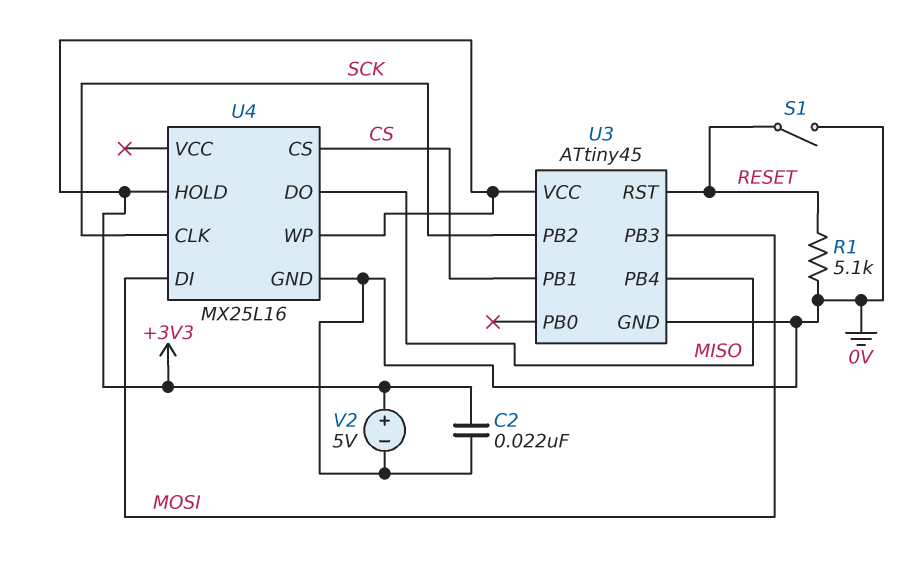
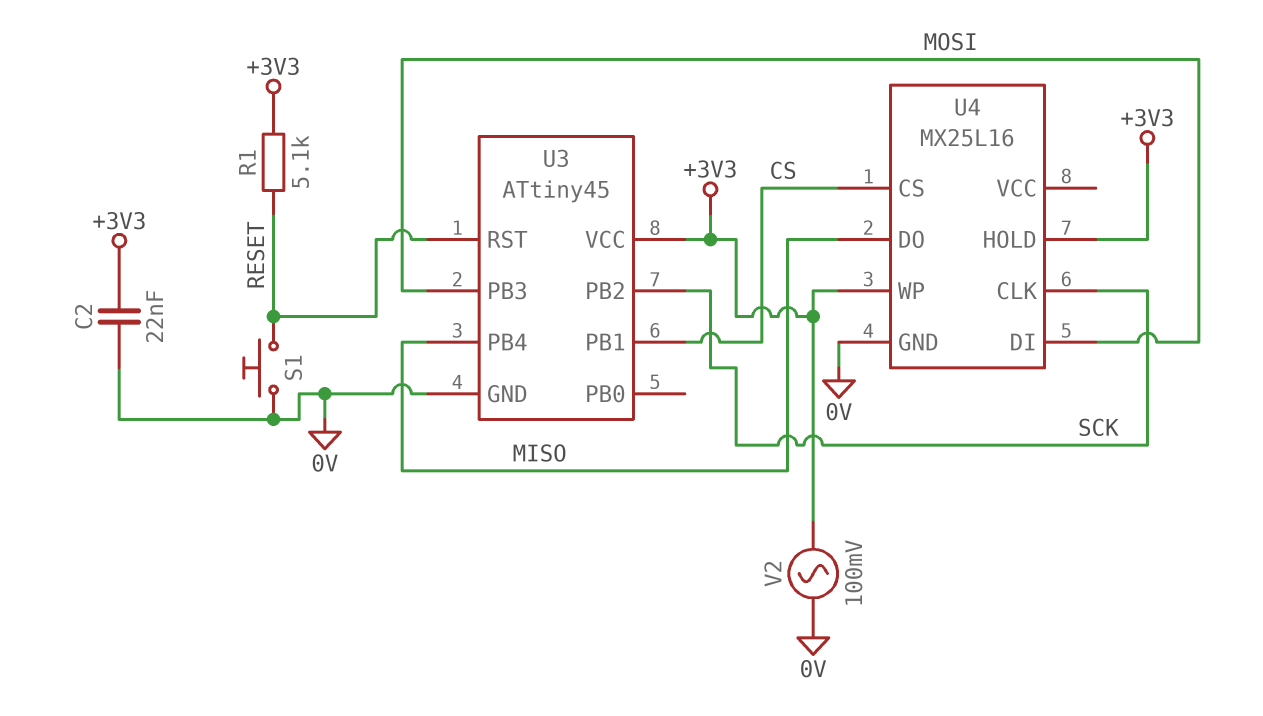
R1: 5.1k (0V, RESET) -> 5.1k (+3V3, RESET)
S1: switch (0V, RESET) -> button (0V, RESET)
V2: 5V (plus +3V3, minus 0V) -> AC 100mV (+3V3, 0V)

